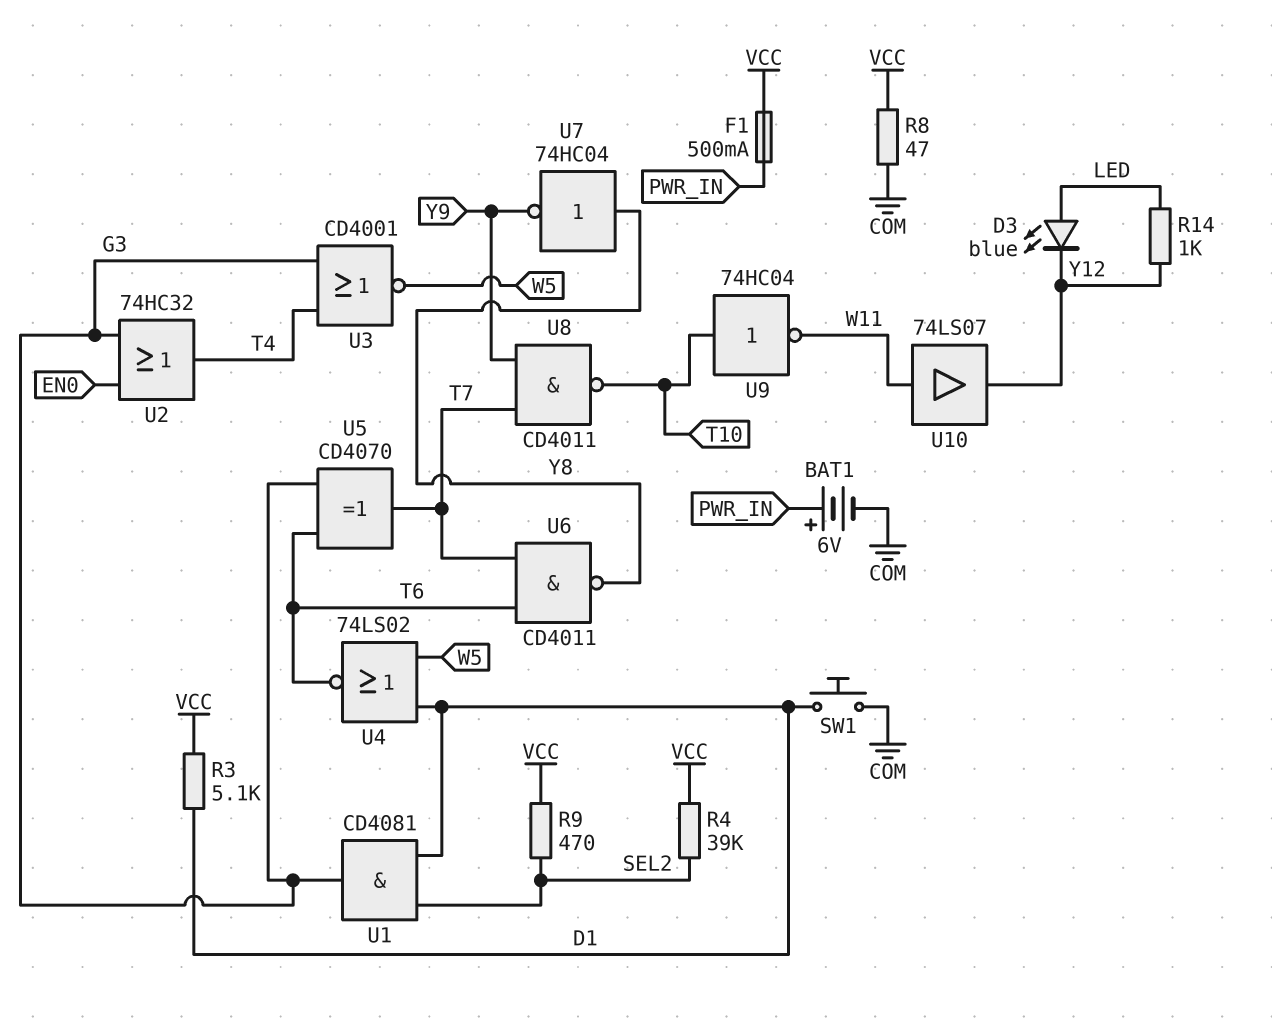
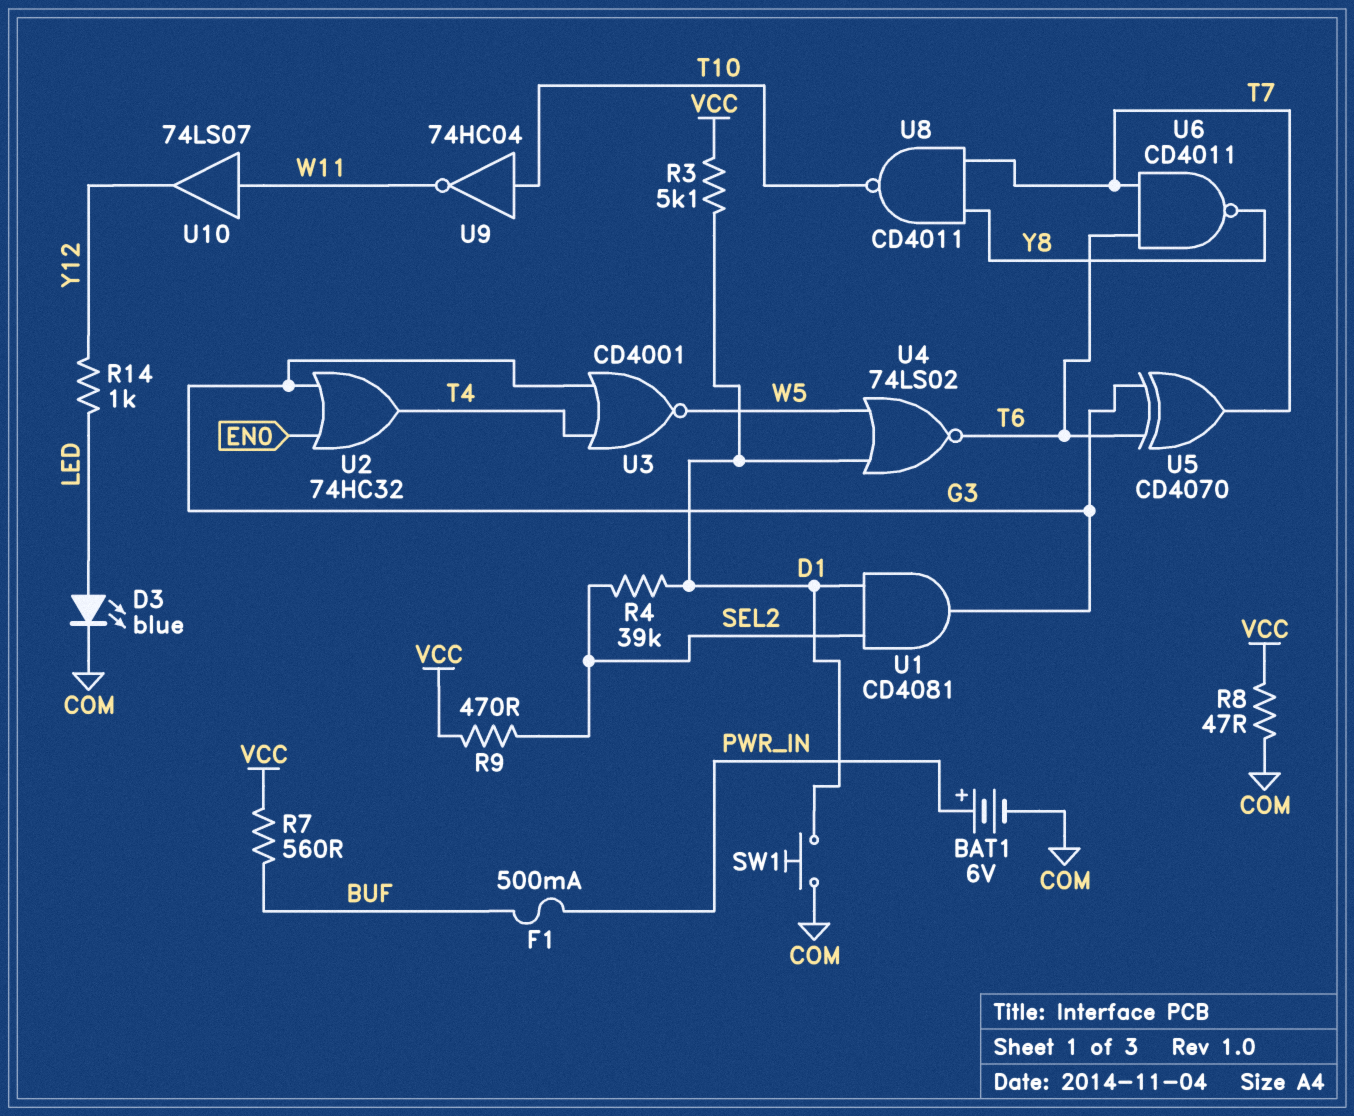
D3: LED blue (A LED, K Y12) -> LED blue (A LED, K COM)
F1: 500mA (PWR_IN, VCC) -> 500mA (BUF, PWR_IN)
R4: 39k (SEL2, VCC) -> 39k (D1, SEL2)
R7: none -> 560 (BUF, VCC)
U7: NOT 74HC04 (in Y8, out Y9) -> none
U8: NAND CD4011 (in T7, in Y9, out T10) -> NAND CD4011 (in T7, in Y8, out T10)

